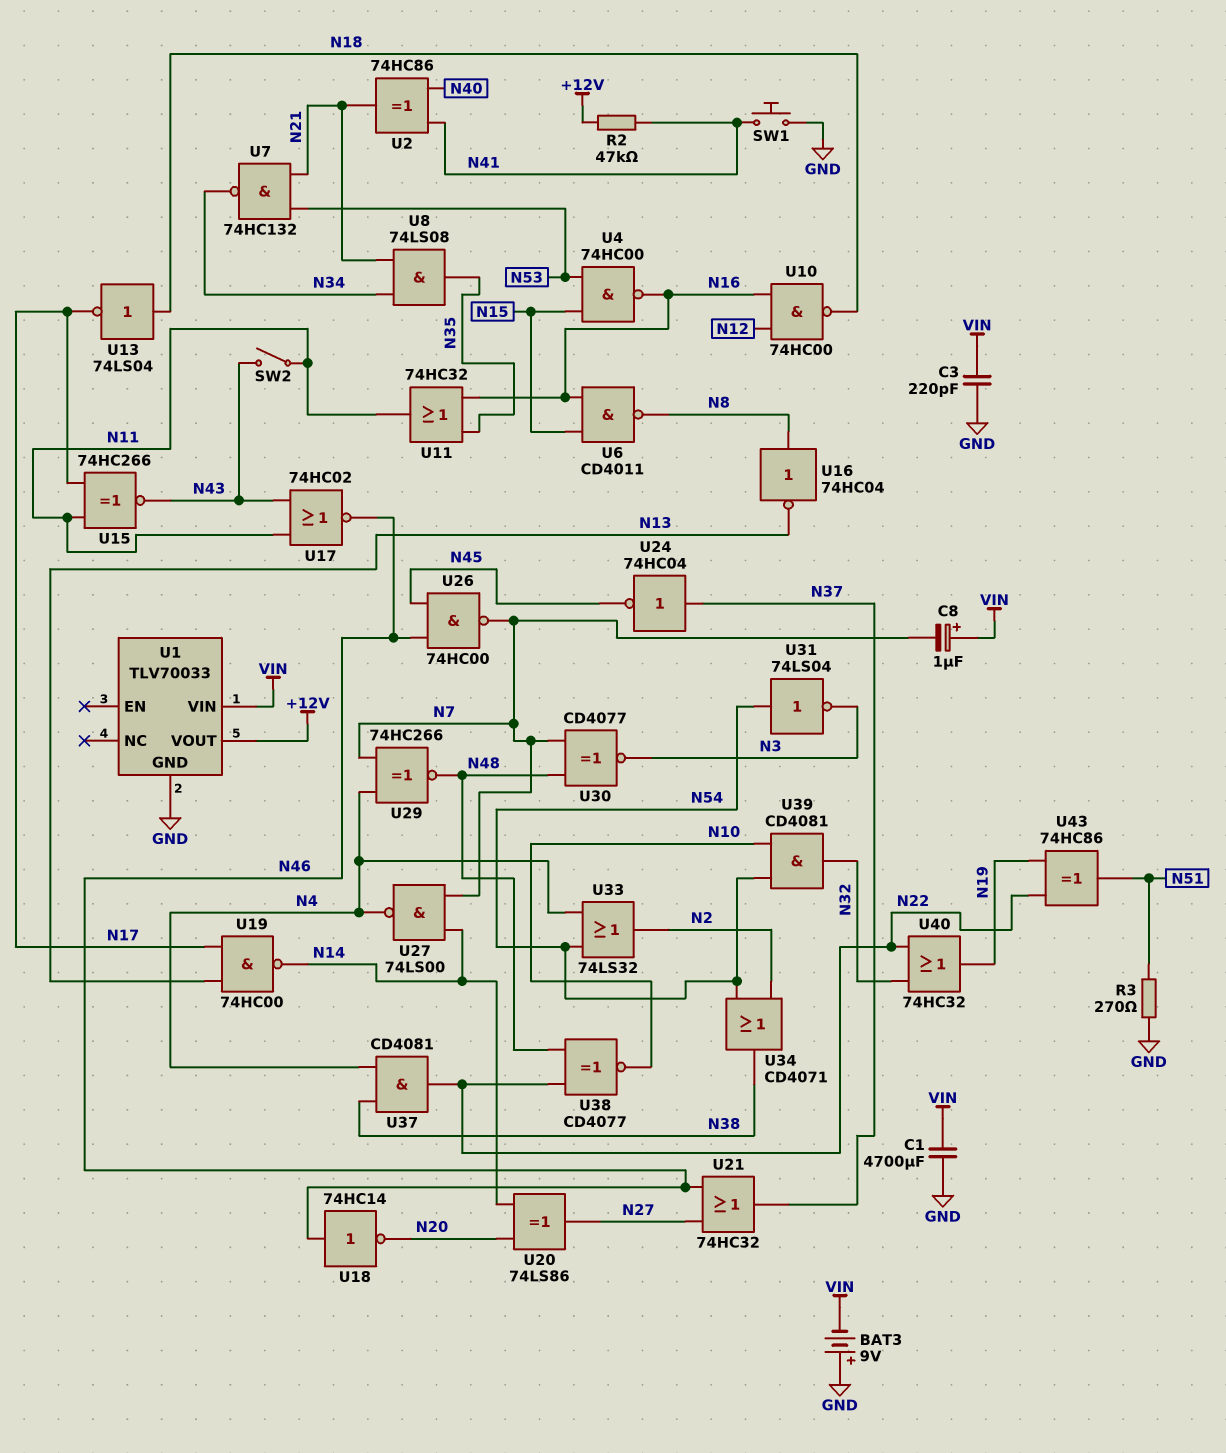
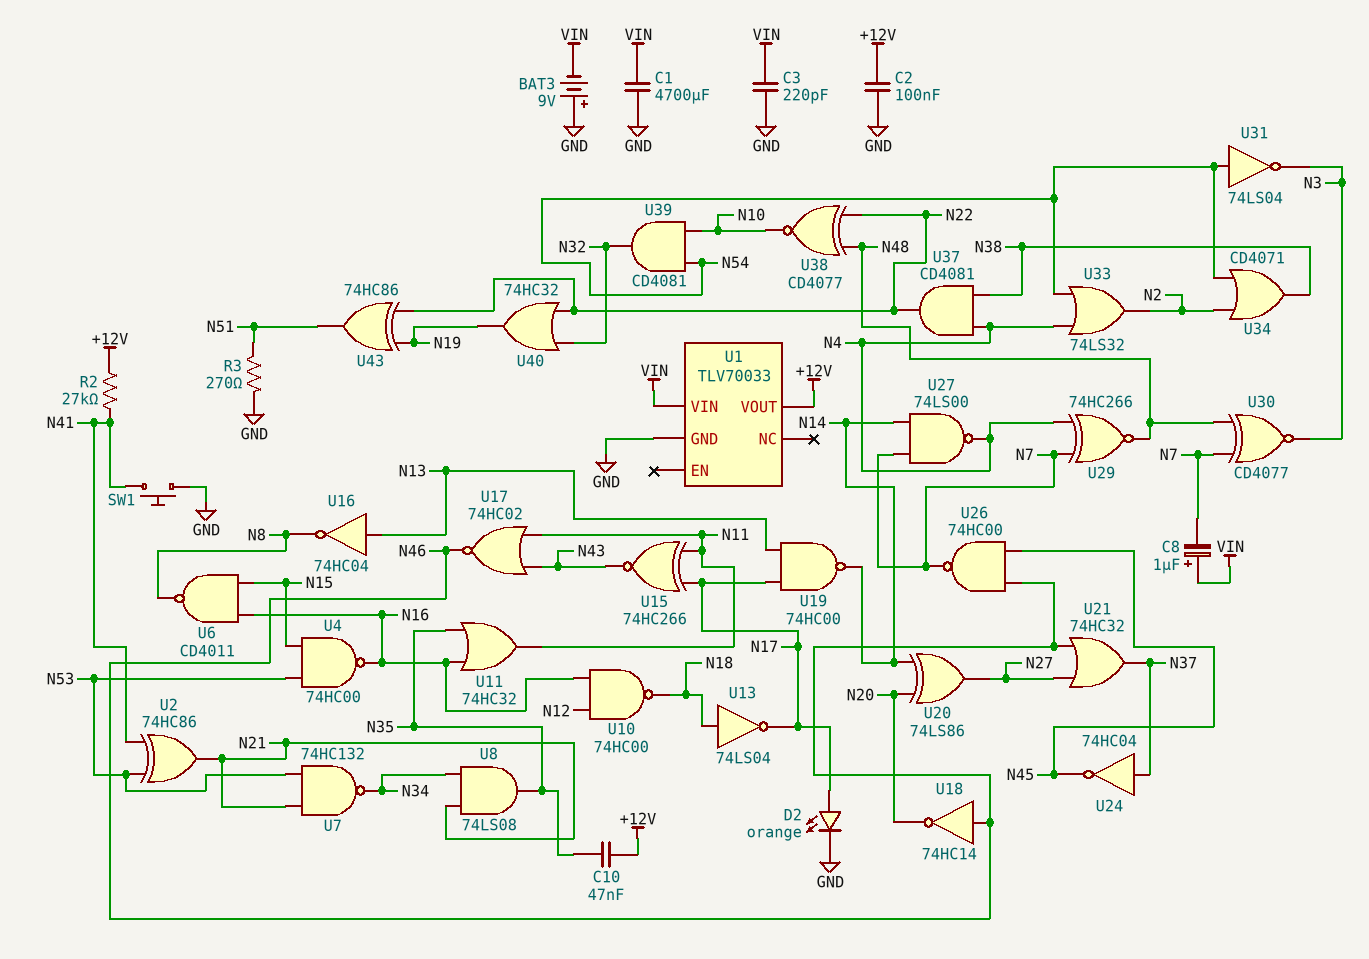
C2: none -> 100nF (+12V, GND)
C10: none -> 47nF (+12V, N35)
D2: none -> LED orange (A N17, K GND)
R2: 47k (+12V, N41) -> 27k (+12V, N41)
SW2: switch (N11, N43) -> none
U2: XOR 74HC86 (in N40, in N41, out N21) -> XOR 74HC86 (in N41, in N53, out N21)
U16: NOT 74HC04 (in N8, out N13) -> NOT 74HC04 (in N13, out N8)

